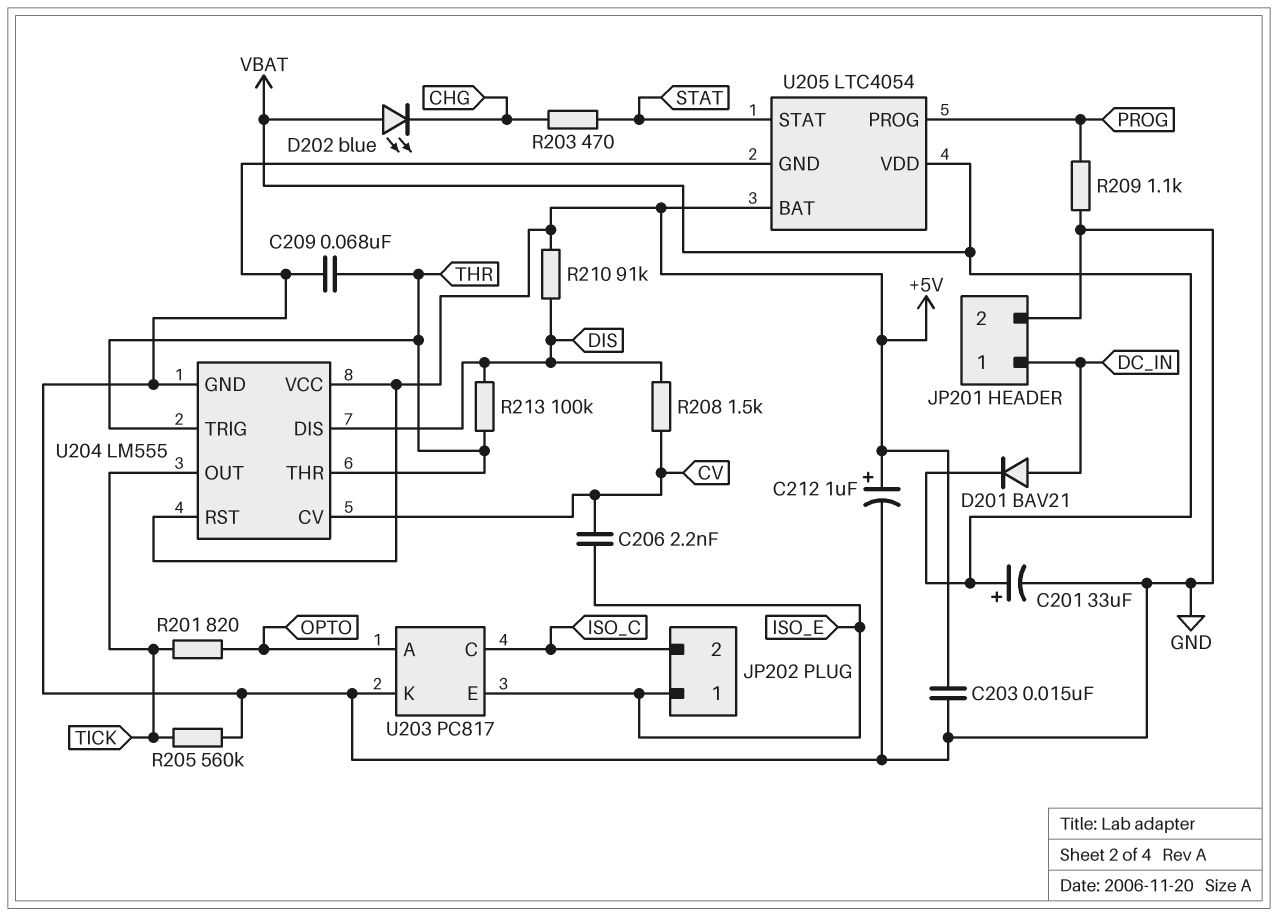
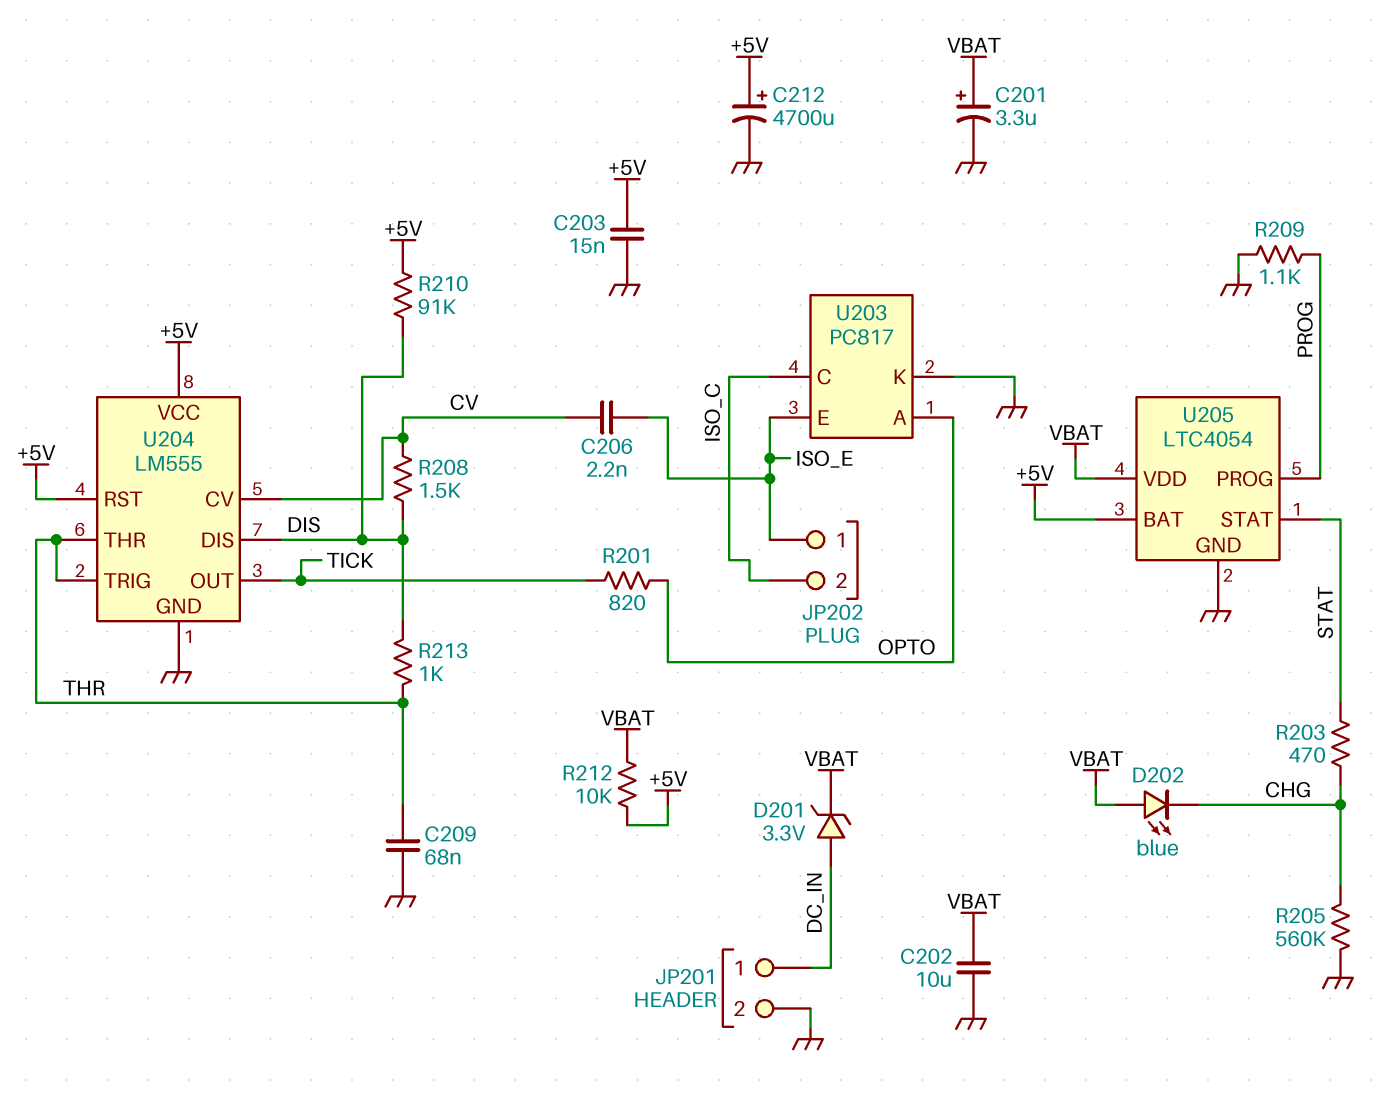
C201: 33uF (plus VBAT, minus GND) -> 3.3uF (plus VBAT, minus GND)
C202: none -> 10uF (GND, VBAT)
C212: 1uF (plus +5V, minus GND) -> 4700uF (plus +5V, minus GND)
D201: diode BAV21 (A DC_IN, K VBAT) -> zener 3.3V (A DC_IN, K VBAT)
R205: 560k (GND, TICK) -> 560k (CHG, GND)
R212: none -> 10k (+5V, VBAT)
R213: 100k (DIS, THR) -> 1k (DIS, THR)

